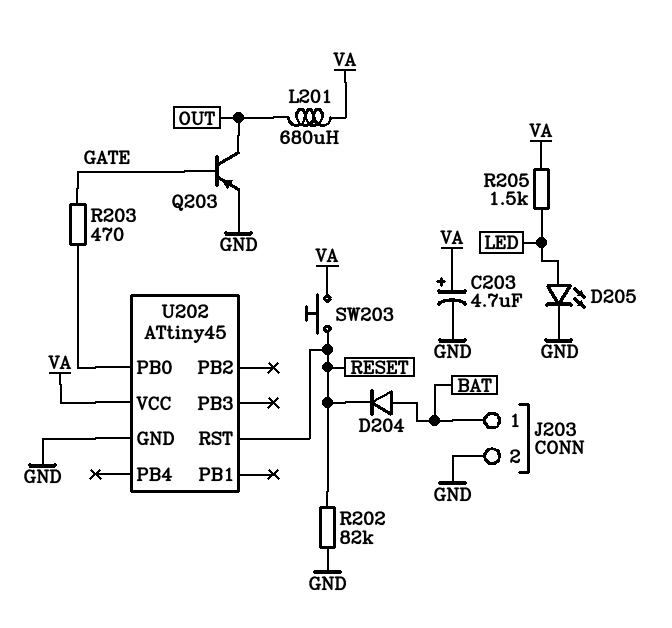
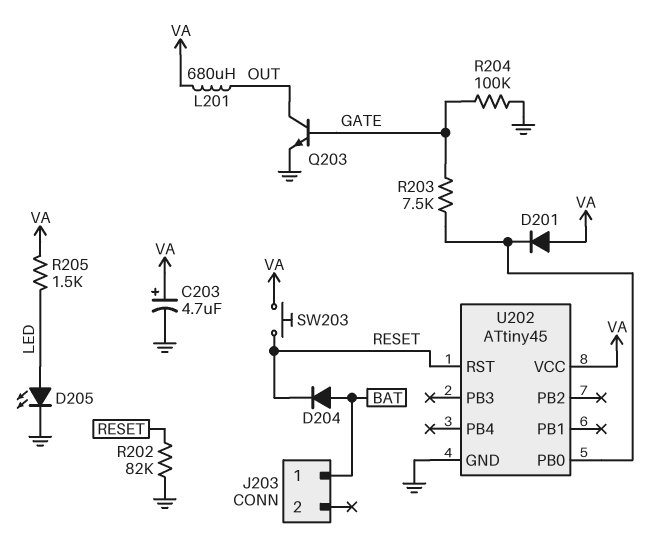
D201: none -> diode (A VA, K U202/PB0)
J203 pin 2: GND -> none
Q203: PNP (B GATE, C OUT, E GND) -> NPN (B GATE, C OUT, E GND)
R203: 470 (GATE, U202/PB0) -> 7.5k (GATE, U202/PB0)
R204: none -> 100k (GATE, GND)

